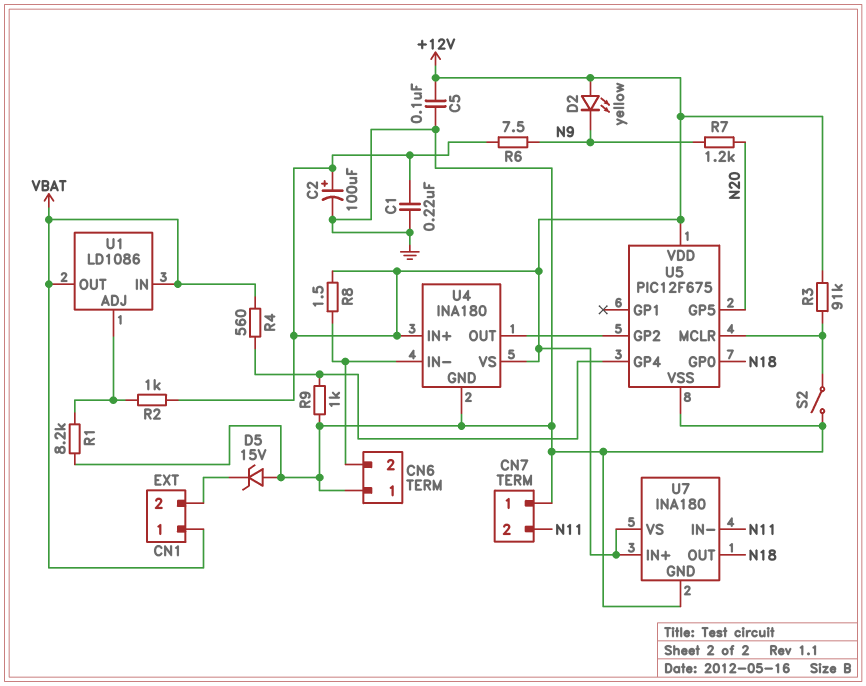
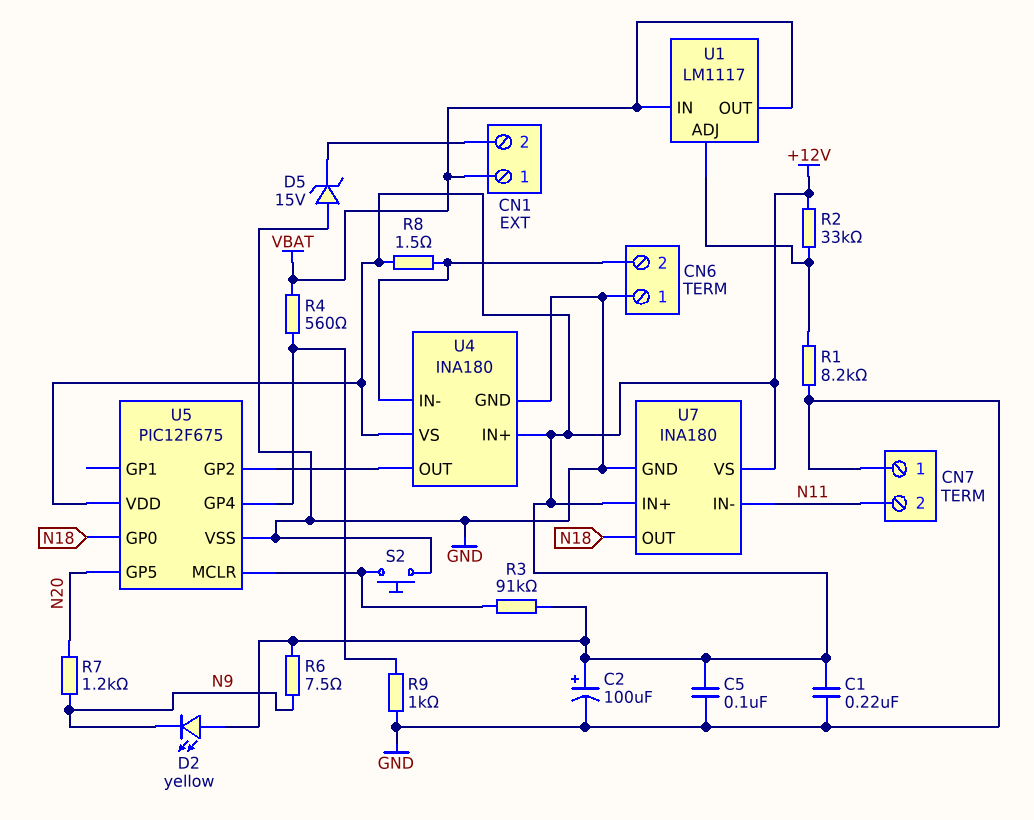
R2: 1k (+12V, U1/ADJ) -> 33k (+12V, U1/ADJ)
S2: switch (GND, U5/MCLR) -> button (GND, U5/MCLR)
U1: LD1086 -> LM1117

